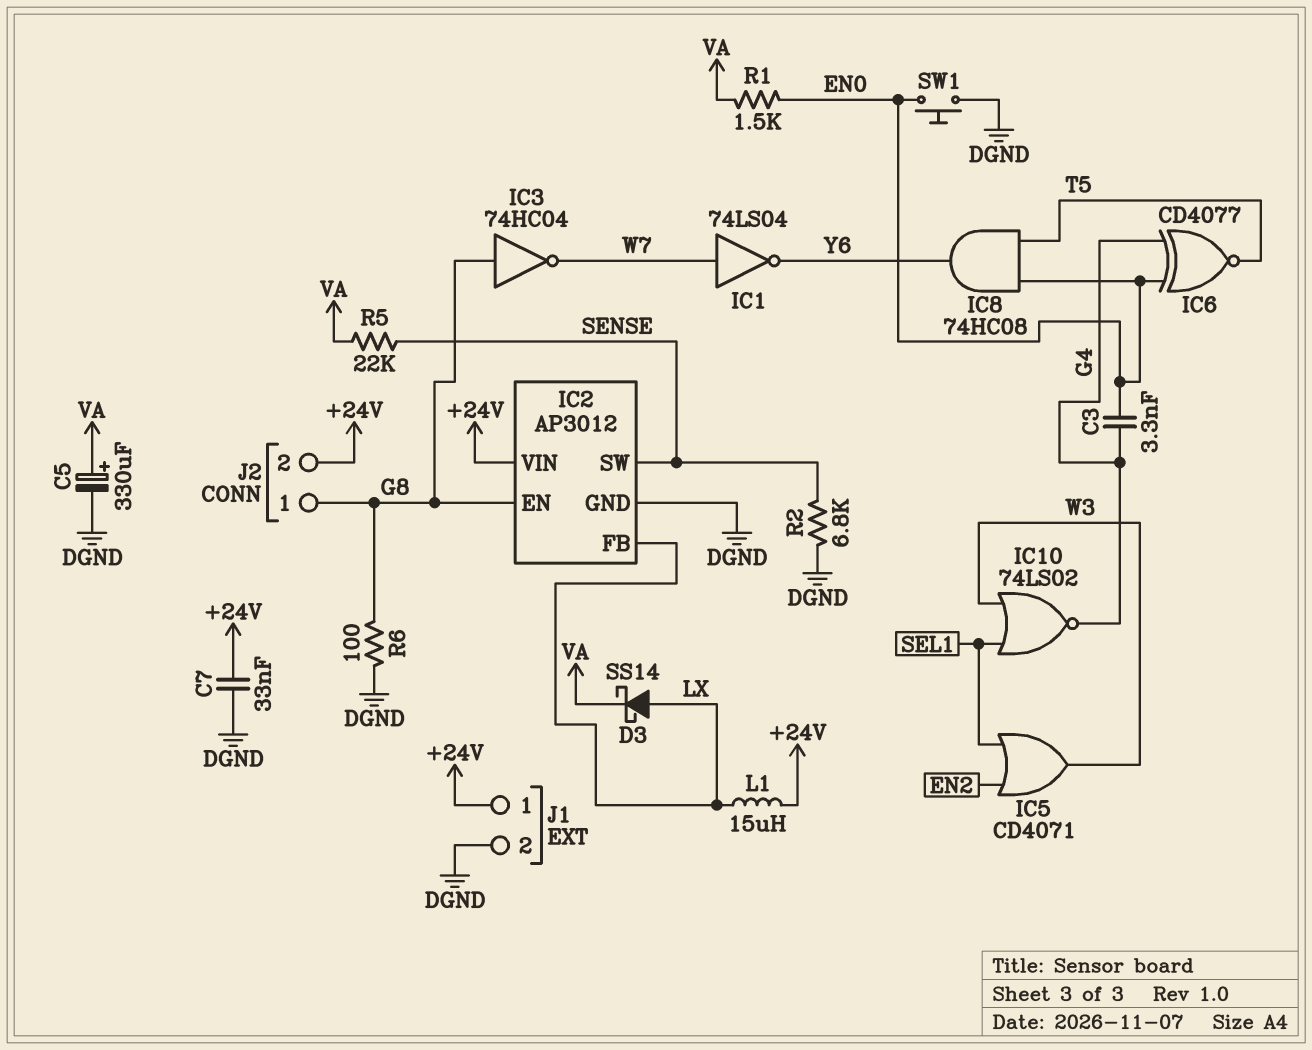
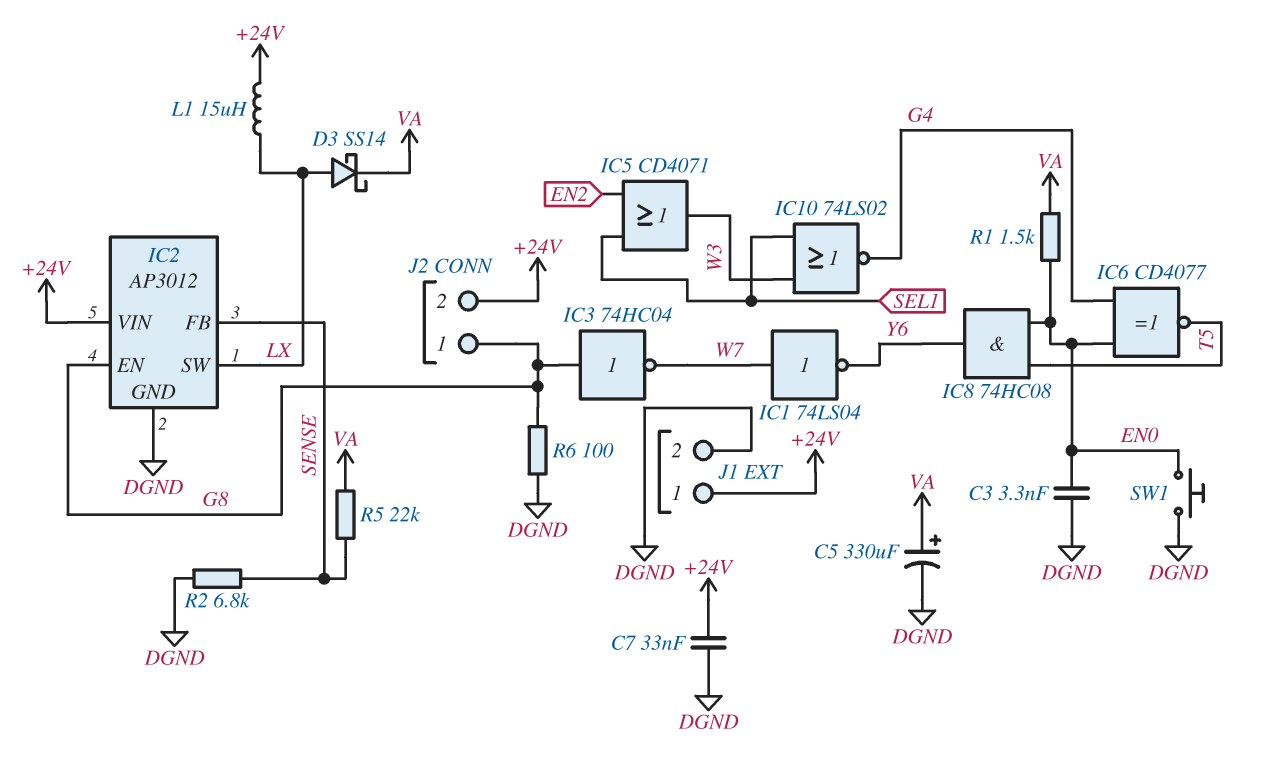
C3: 3.3nF (EN0, G4) -> 3.3nF (DGND, EN0)
IC2 pin FB: LX -> SENSE
IC2 pin SW: SENSE -> LX

